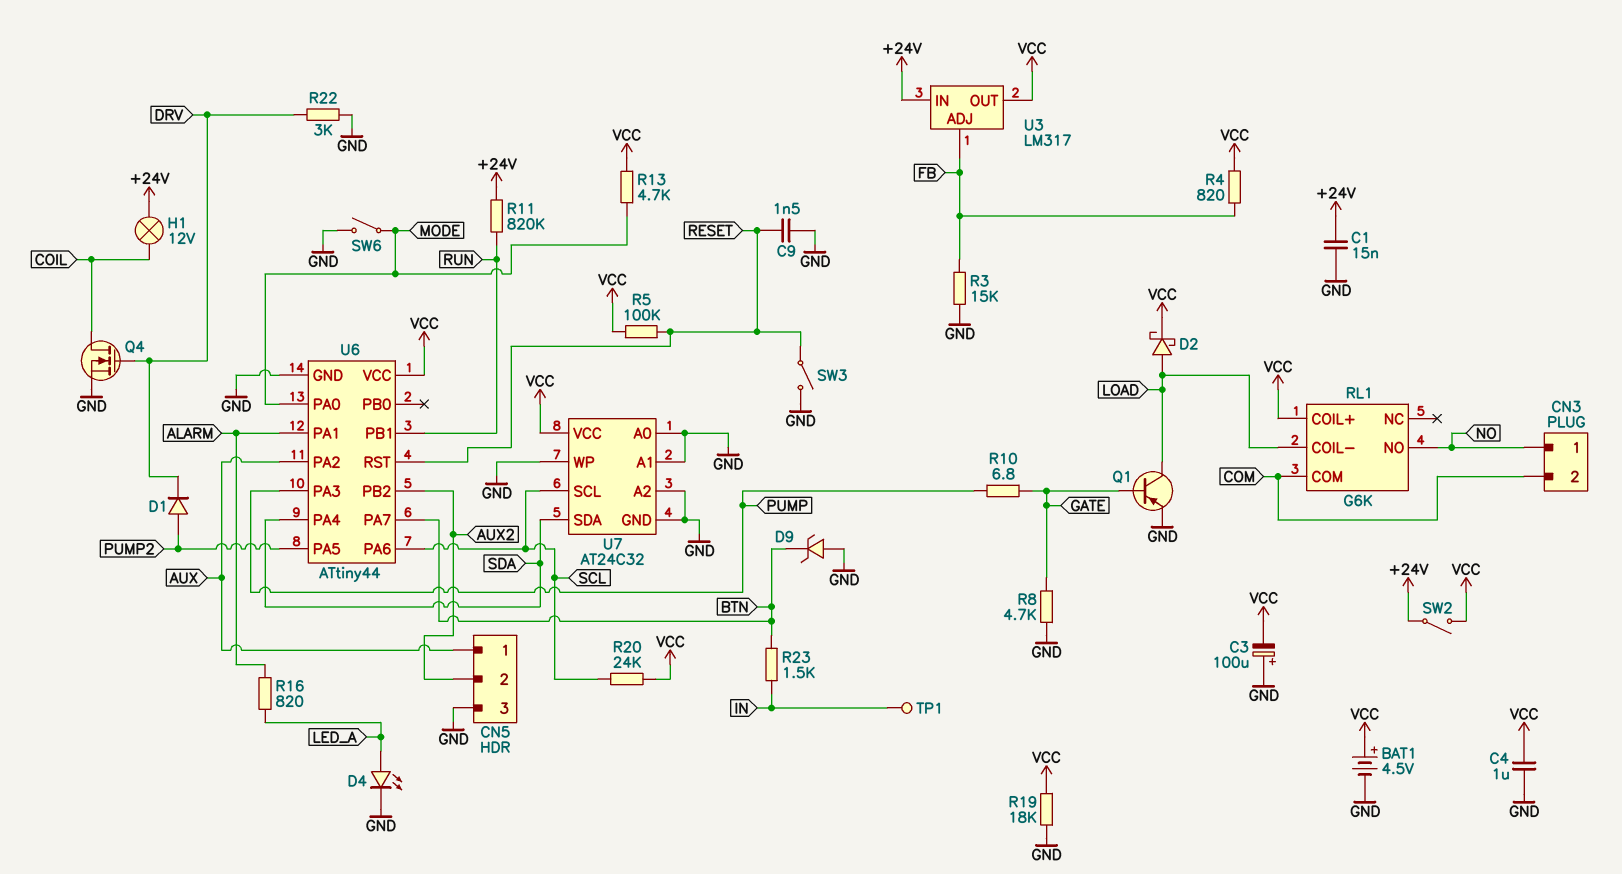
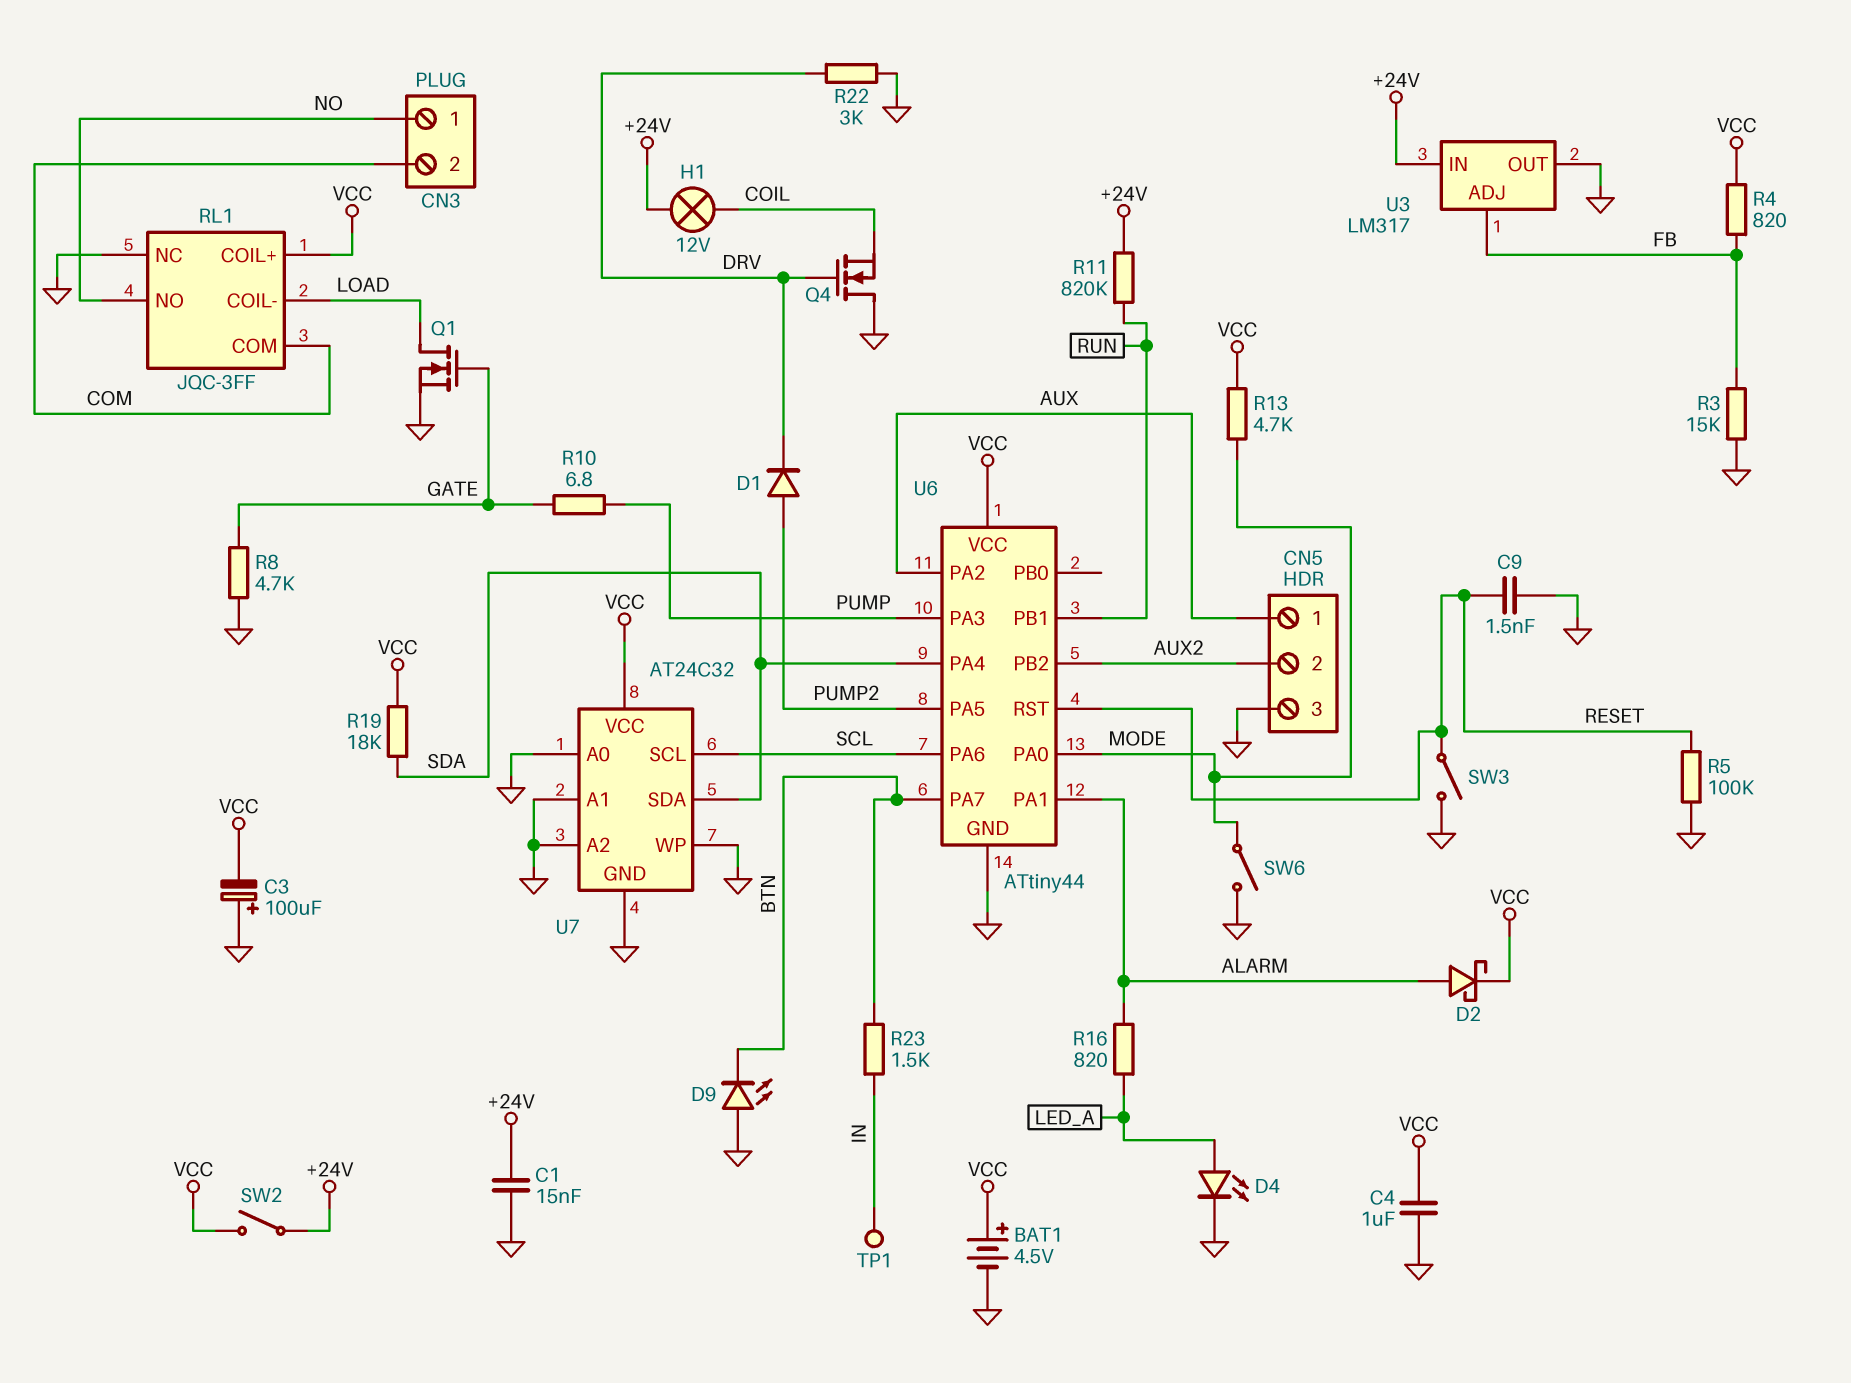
D2: schottky (A LOAD, K VCC) -> schottky (A ALARM, K VCC)
D9: zener (A GND, K BTN) -> LED (A GND, K BTN)
Q1: PNP (B GATE, C LOAD, E GND) -> NMOS (G GATE, D LOAD, S GND)
Q4: NMOS (G DRV, D COIL, S GND) -> NMOS (G DRV, D GND, S COIL)
R5: 100k (RESET, VCC) -> 100k (GND, RESET)
R19: 18k (GND, VCC) -> 18k (SDA, VCC)
R20: 24k (SCL, VCC) -> none
RL1: G6K -> JQC-3FF
RL1 pin NC: none -> GND
U3 pin OUT: VCC -> GND

